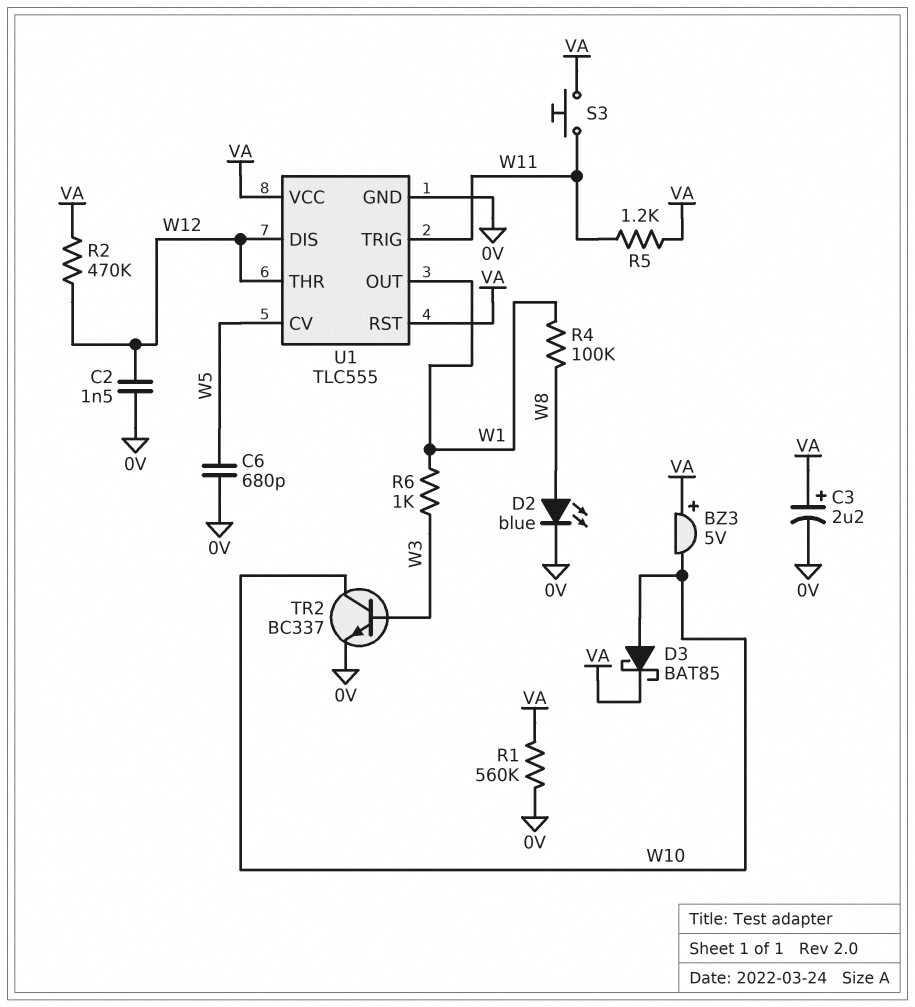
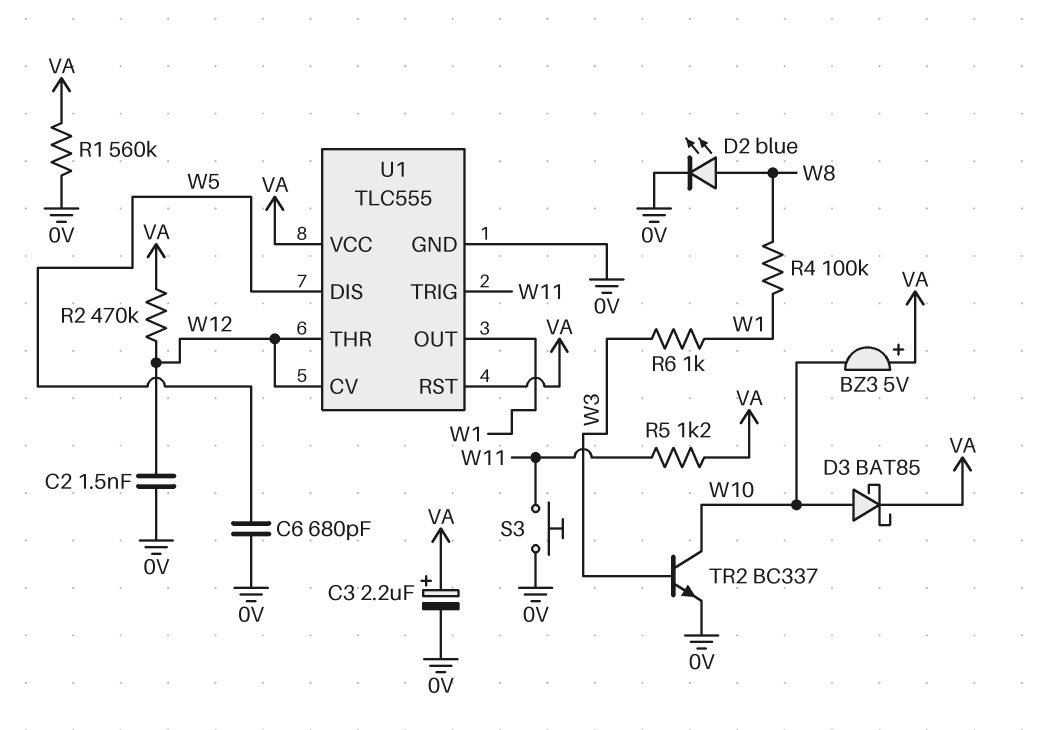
S3: button (VA, W11) -> button (0V, W11)
U1 pin CV: W5 -> W12
U1 pin DIS: W12 -> W5

